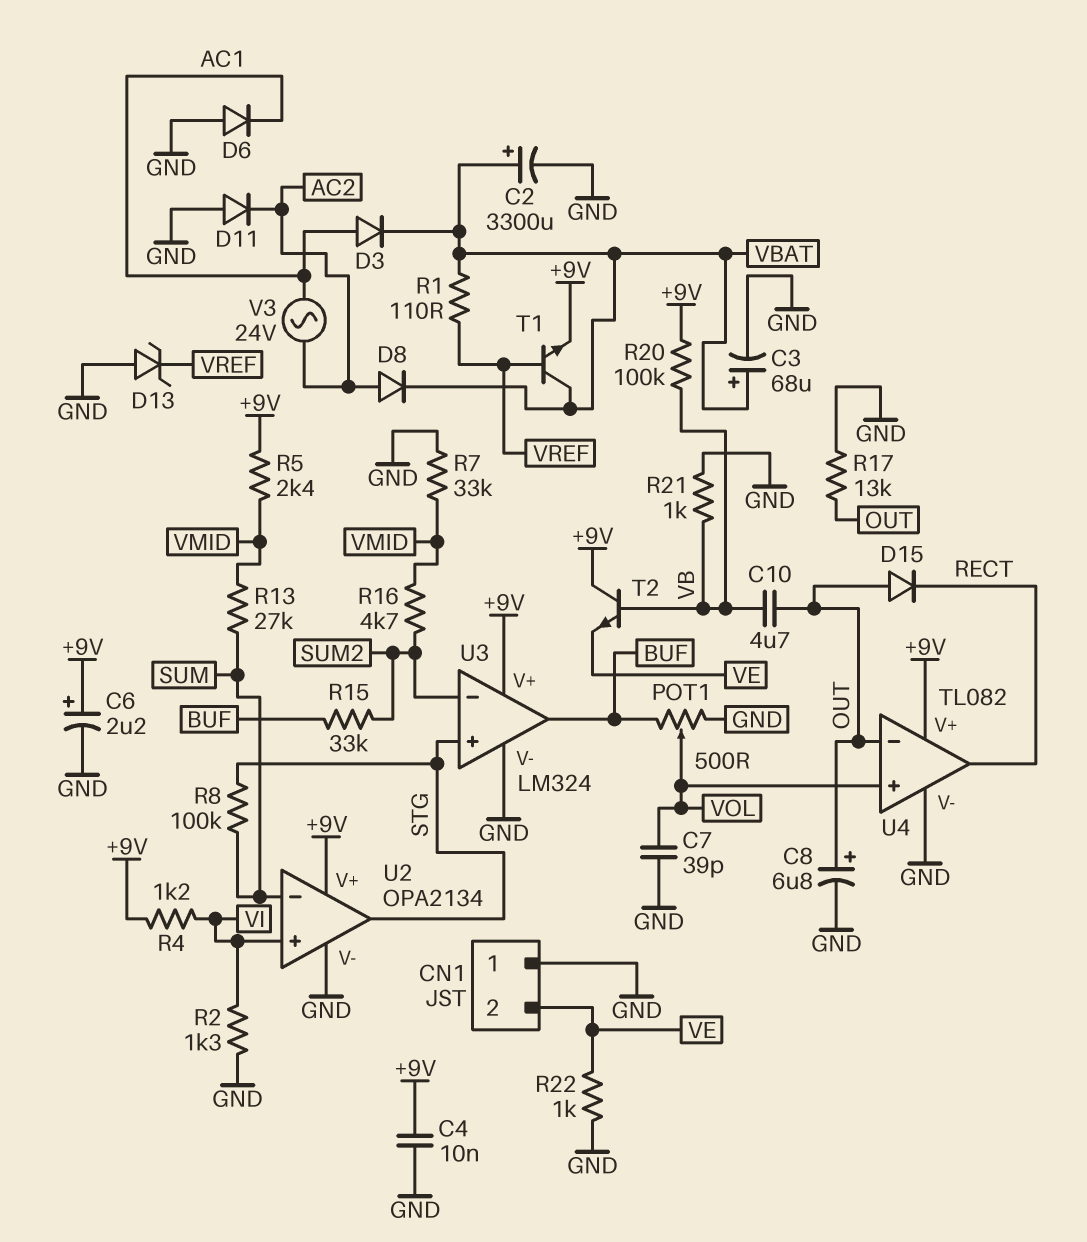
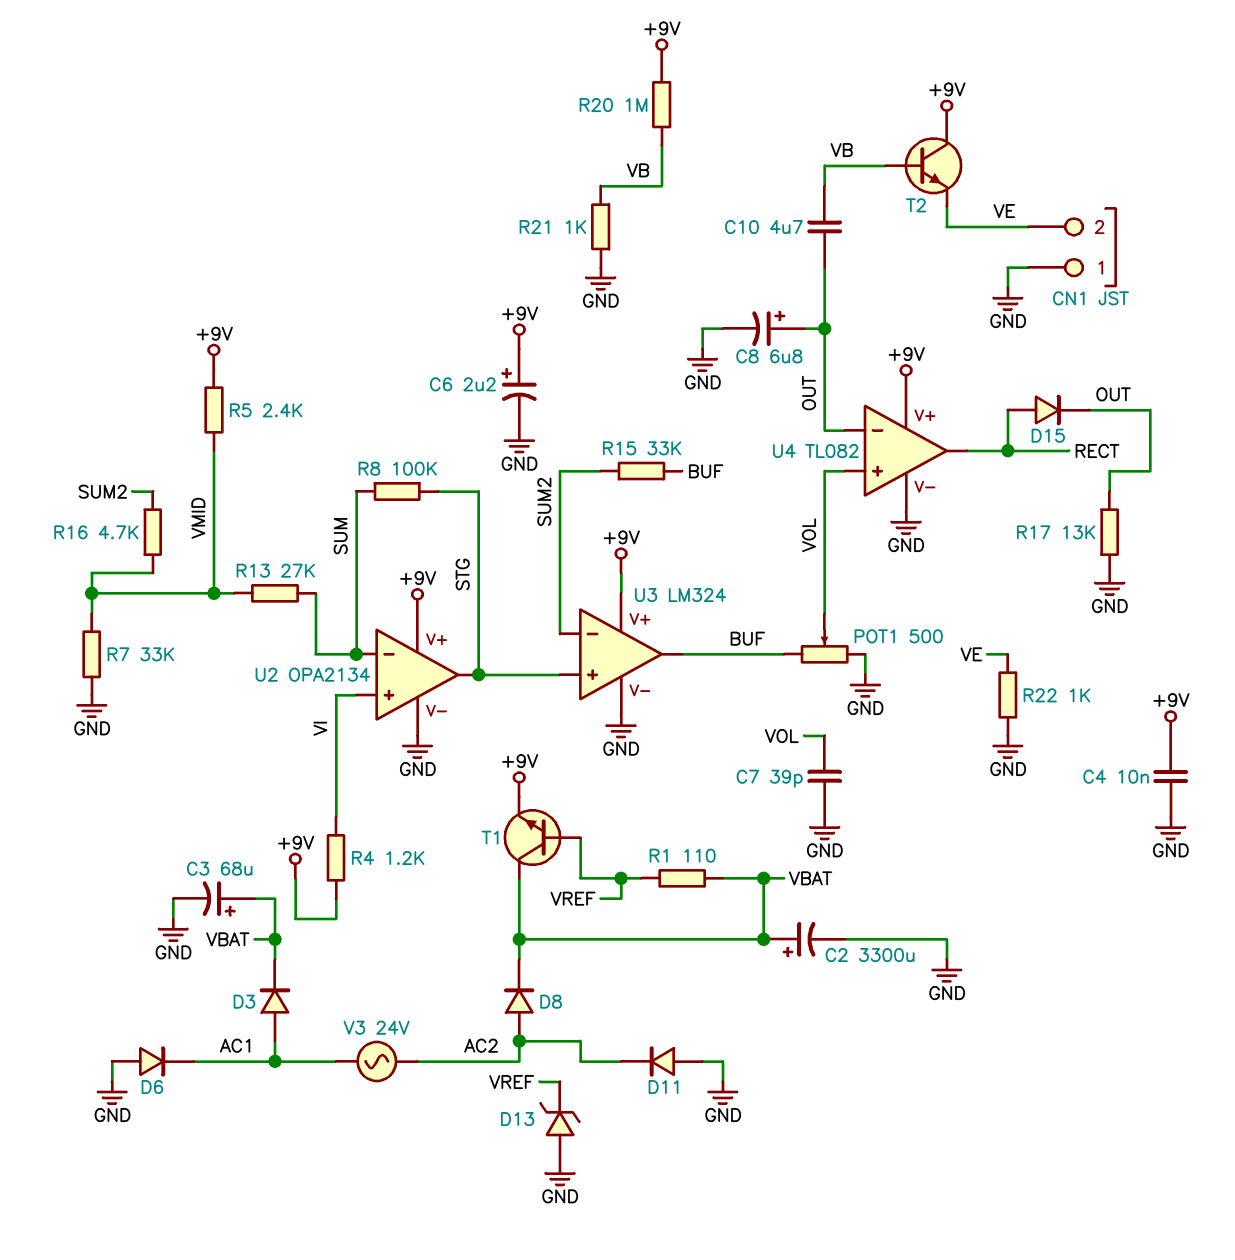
D15: diode (A OUT, K RECT) -> diode (A RECT, K OUT)
R2: 1.3k (GND, VI) -> none
R20: 100k (+9V, VB) -> 1M (+9V, VB)

